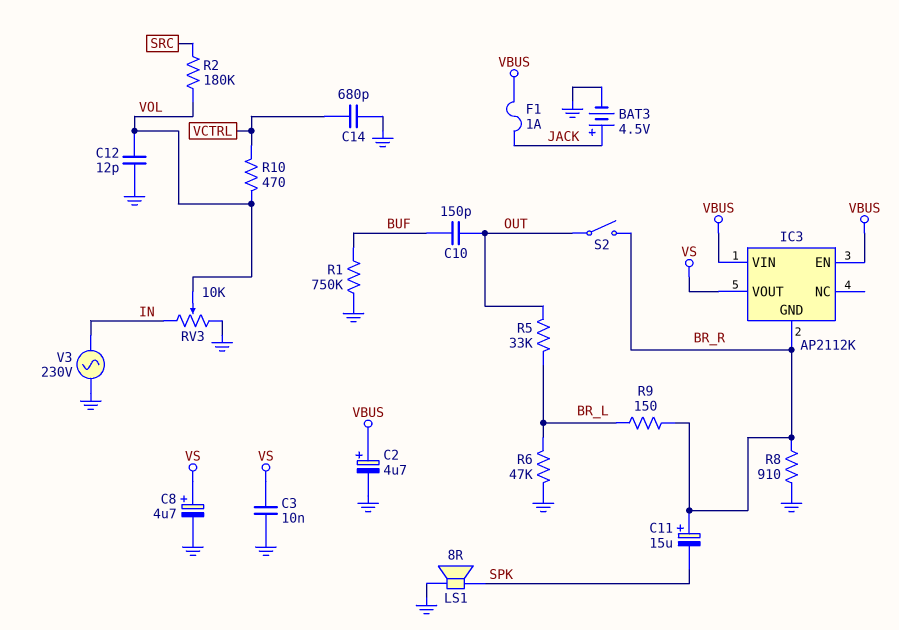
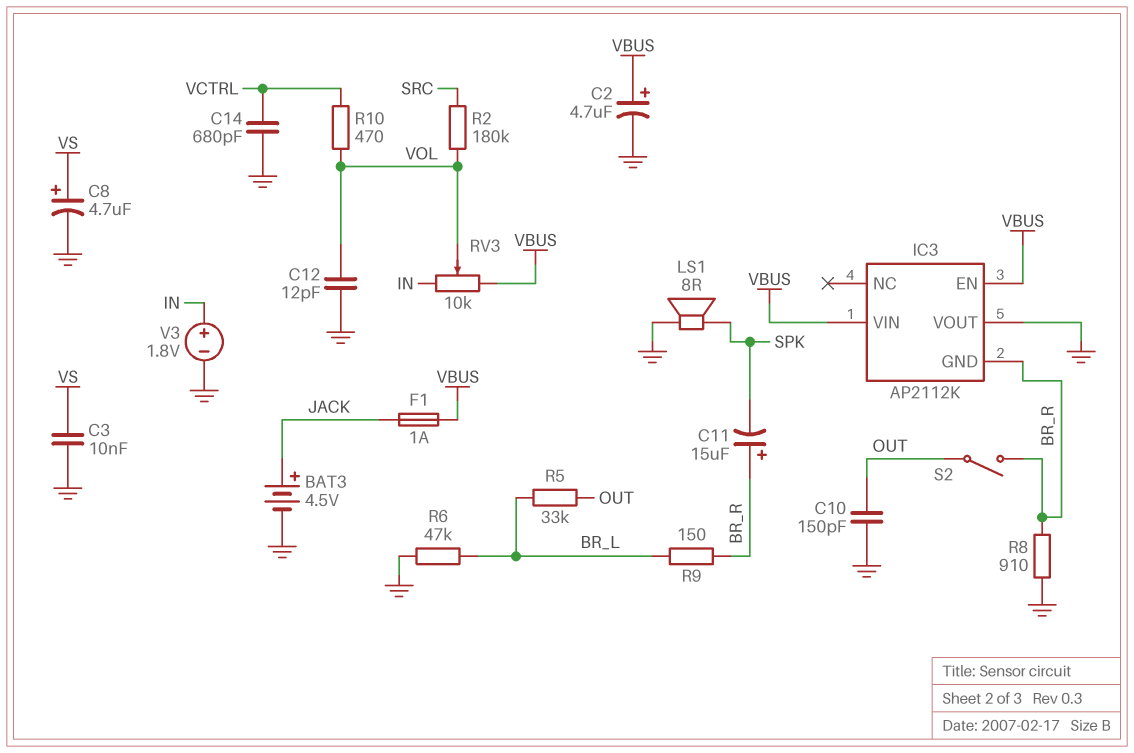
C10: 150pF (BUF, OUT) -> 150pF (GND, OUT)
IC3 pin VOUT: VS -> GND
R1: 750k (BUF, GND) -> none
RV3: 10k (GND, IN, wiper VOL) -> 10k (IN, VBUS, wiper VOL)
V3: AC 230V (GND, IN) -> 1.8V (plus IN, minus GND)

